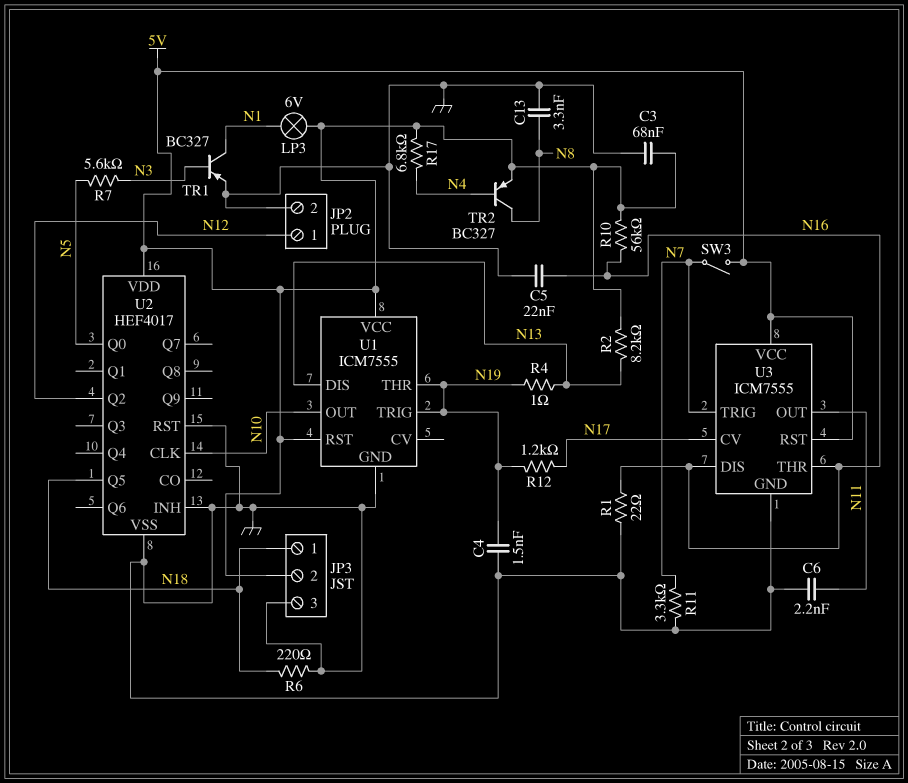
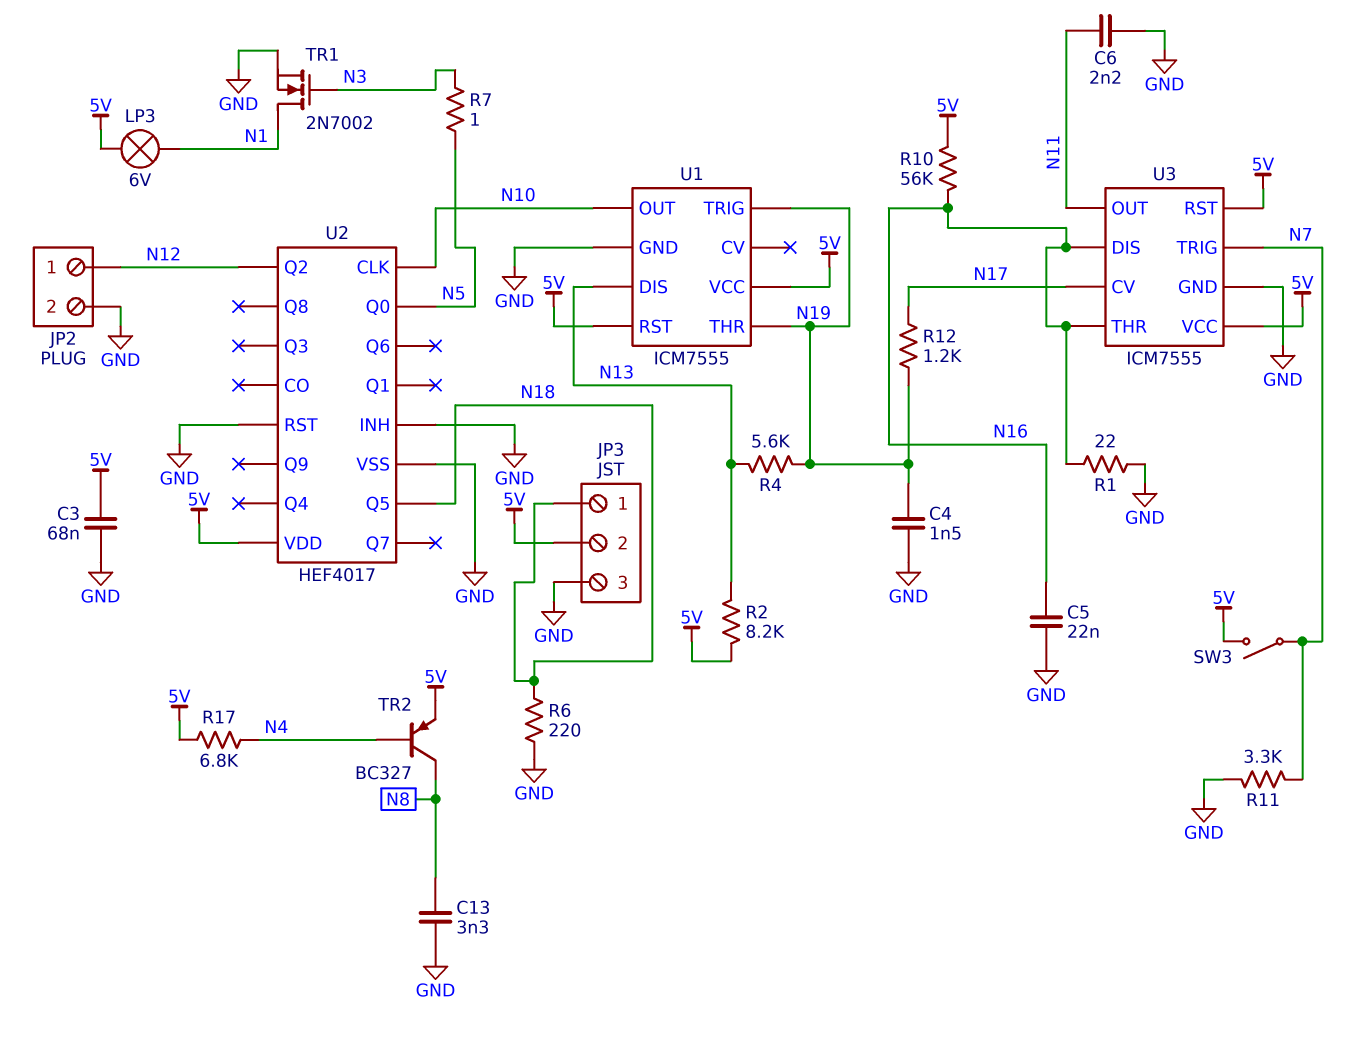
R4: 1 (N13, N19) -> 5.6k (N13, N19)
R7: 5.6k (N3, N5) -> 1 (N3, N5)
TR1: PNP BC327 (B N3, C N1, E GND) -> NMOS 2N7002 (G N3, D N1, S GND)

